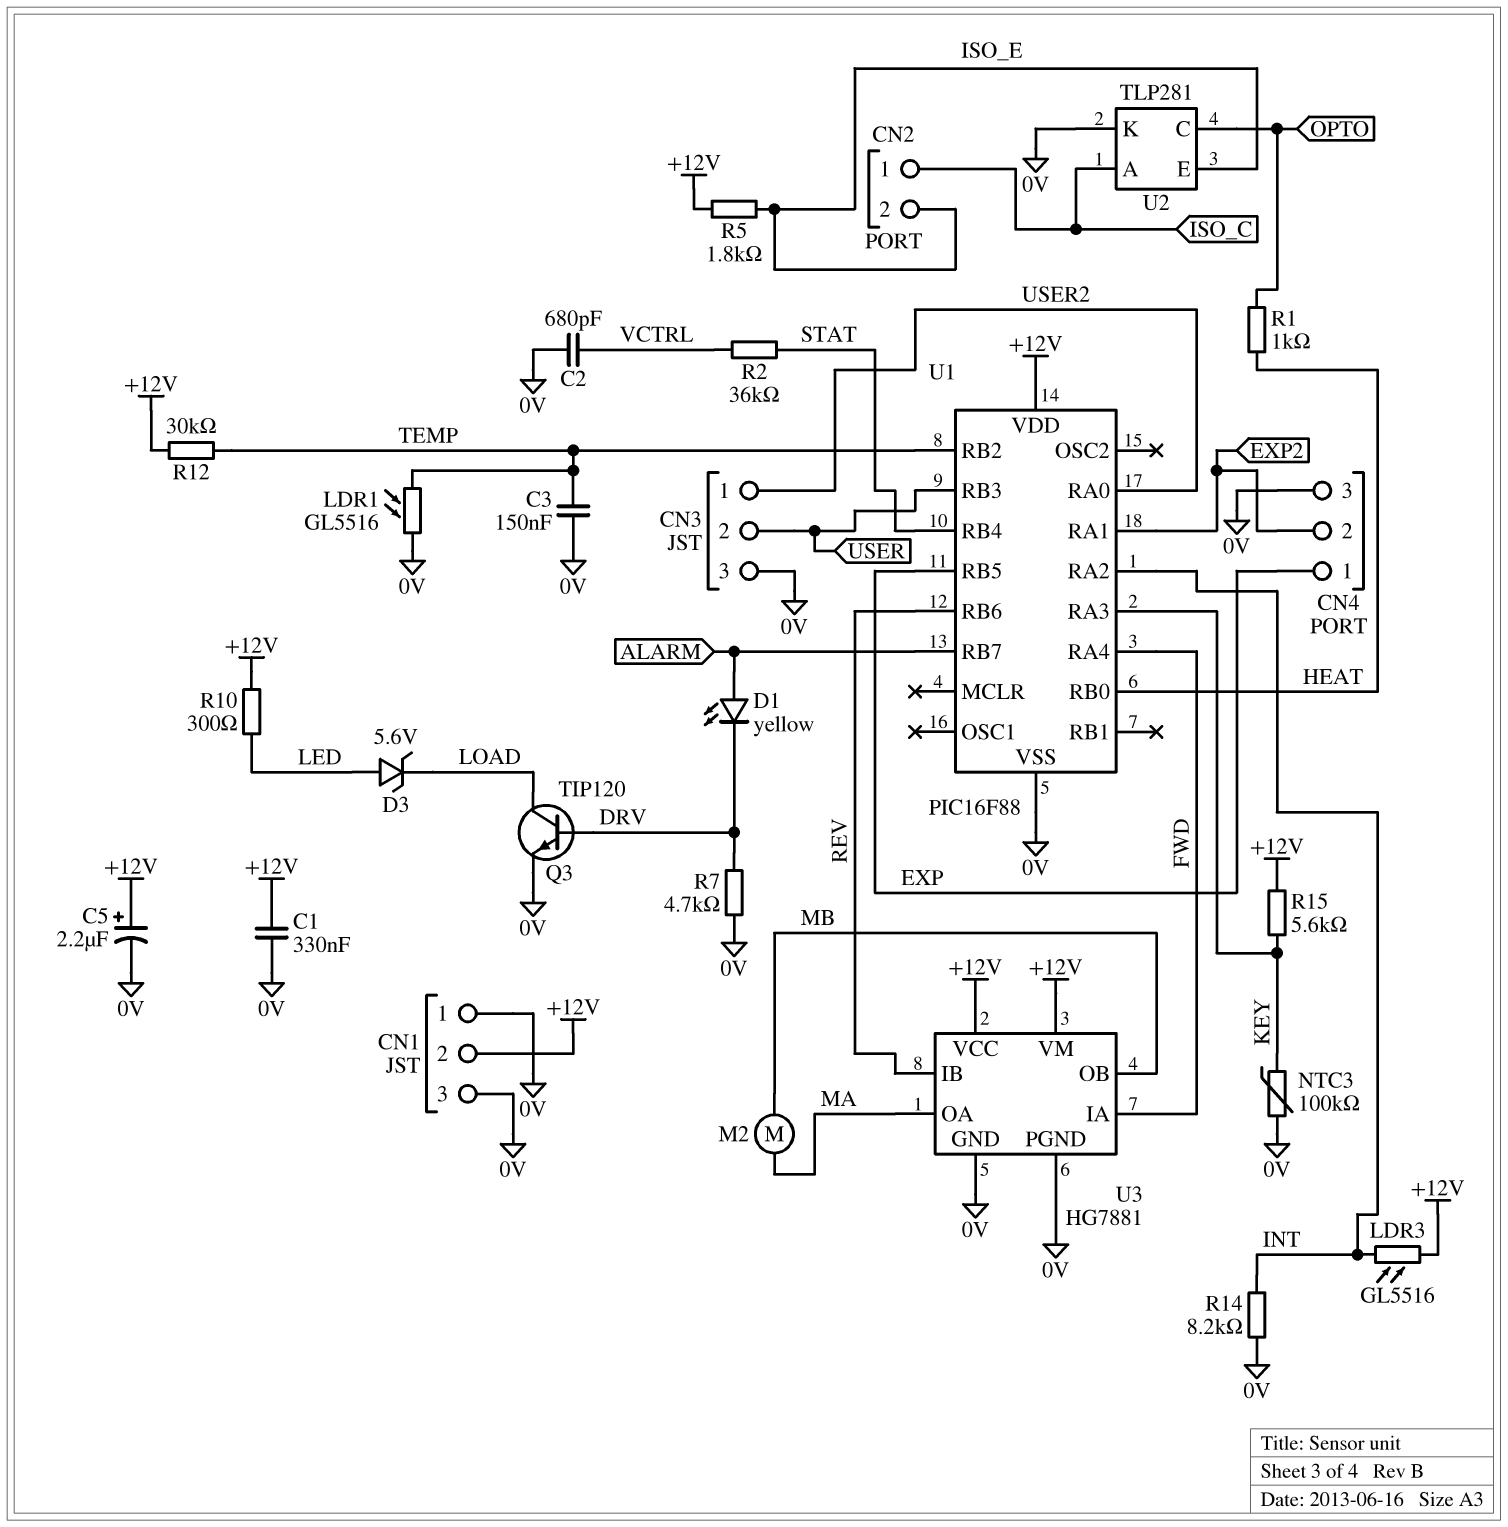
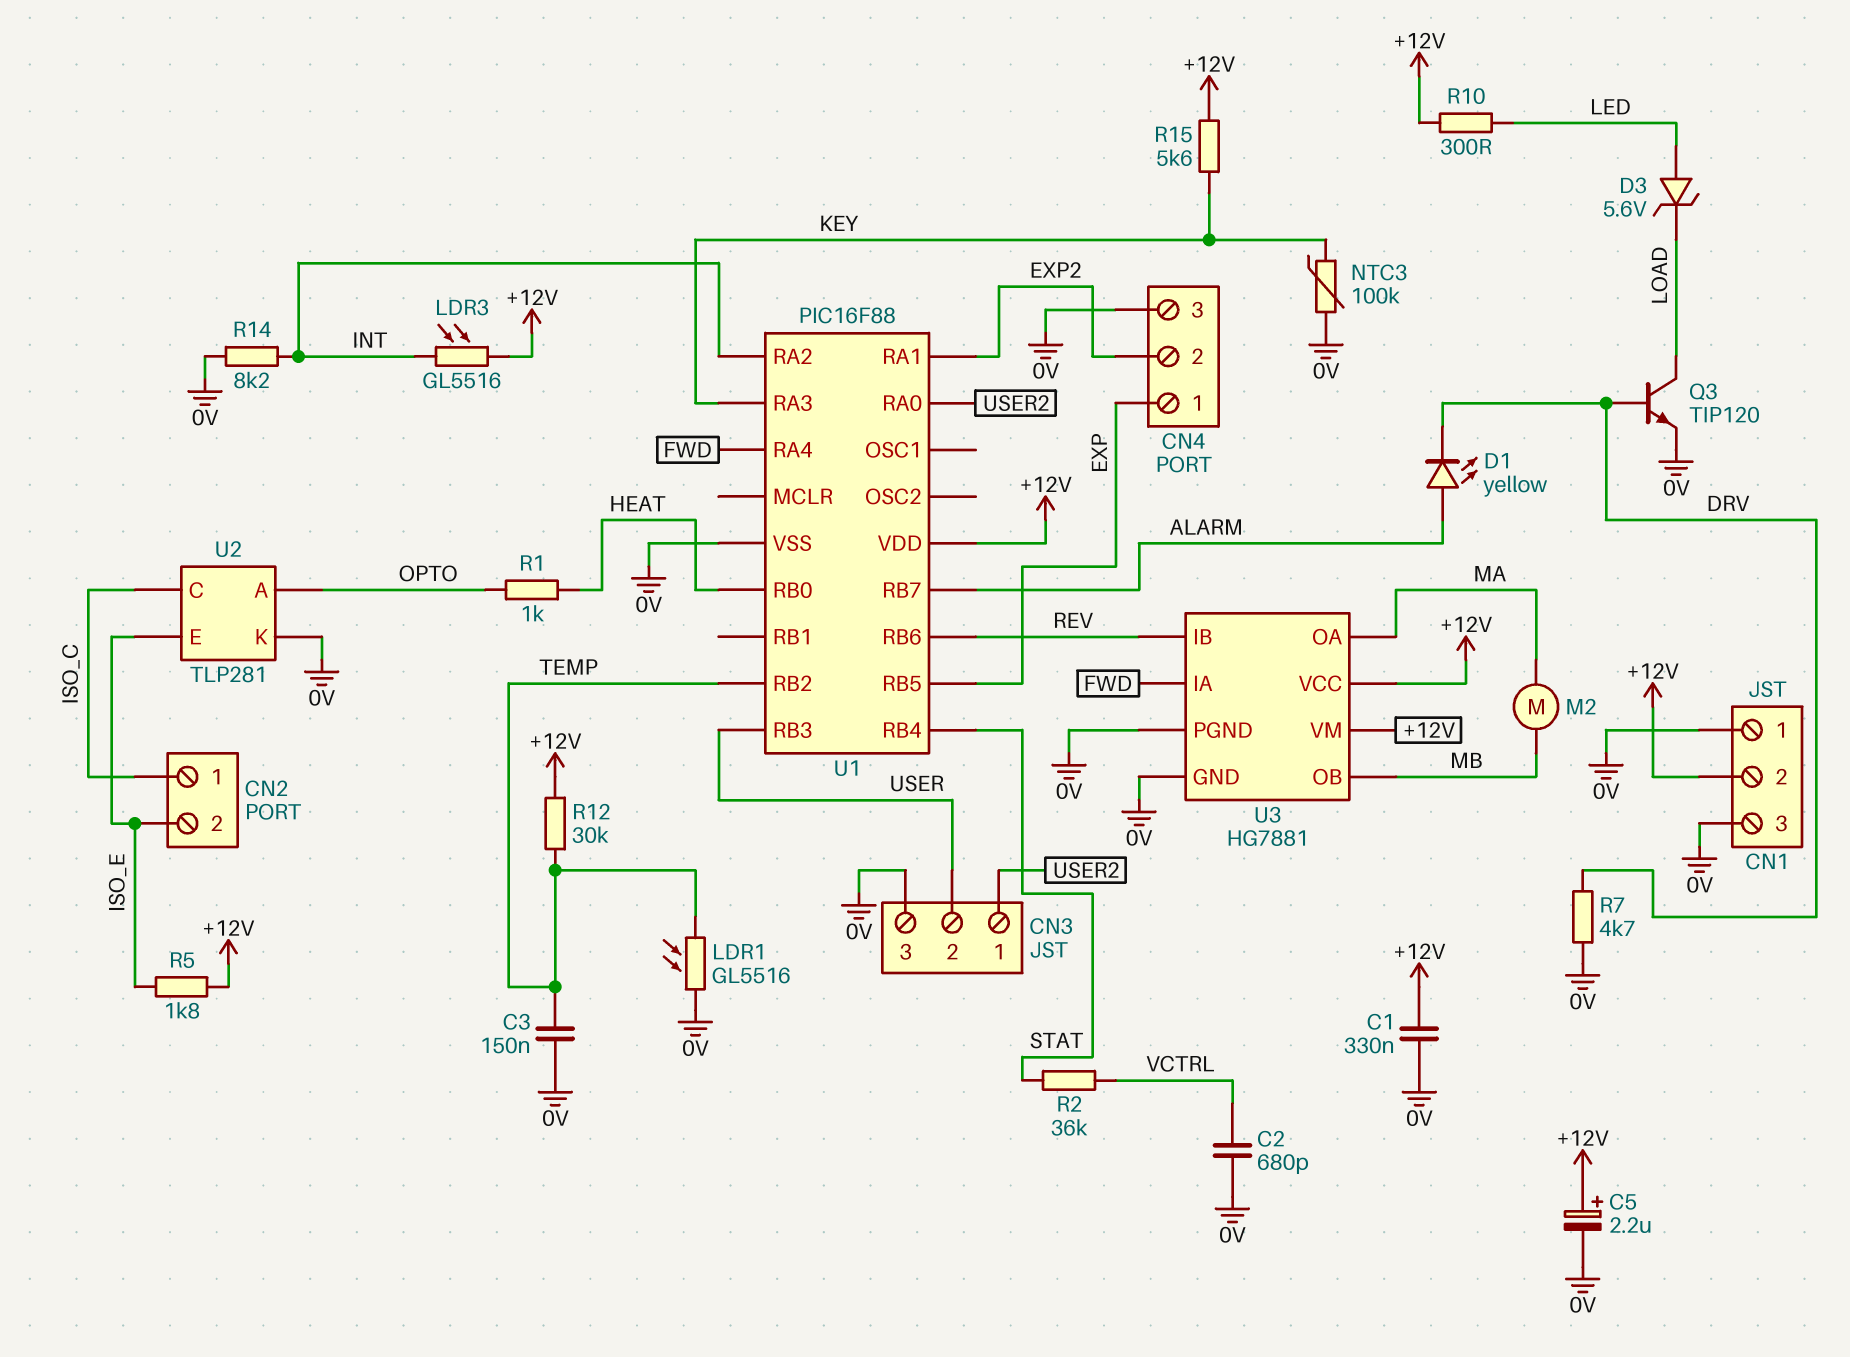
U2 pin A: ISO_C -> OPTO
U2 pin C: OPTO -> ISO_C

